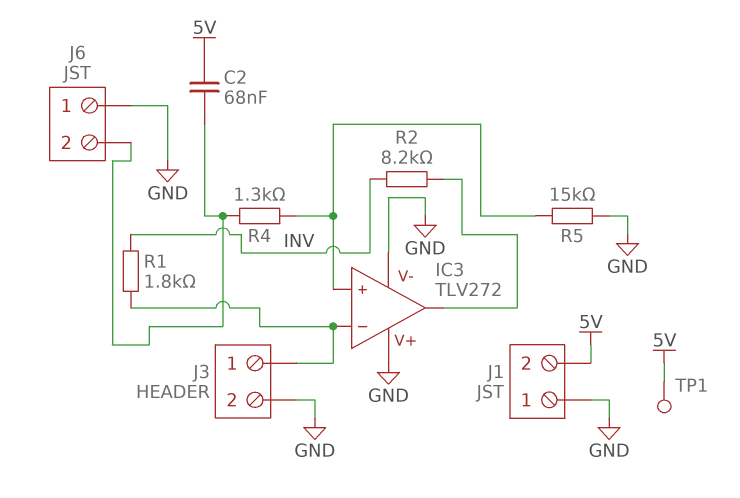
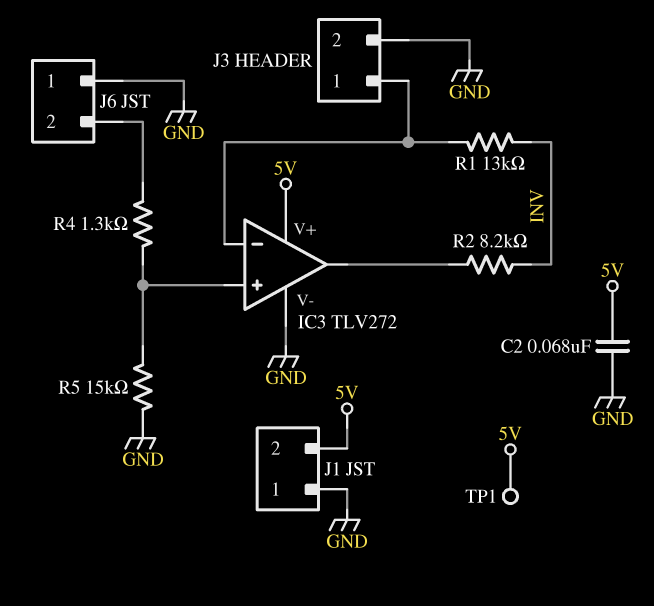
C2: 68nF (5V, J6/2) -> 68nF (5V, GND)
IC3 pin V+: GND -> 5V
R1: 1.8k (IC3/in-, INV) -> 13k (IC3/in-, INV)

